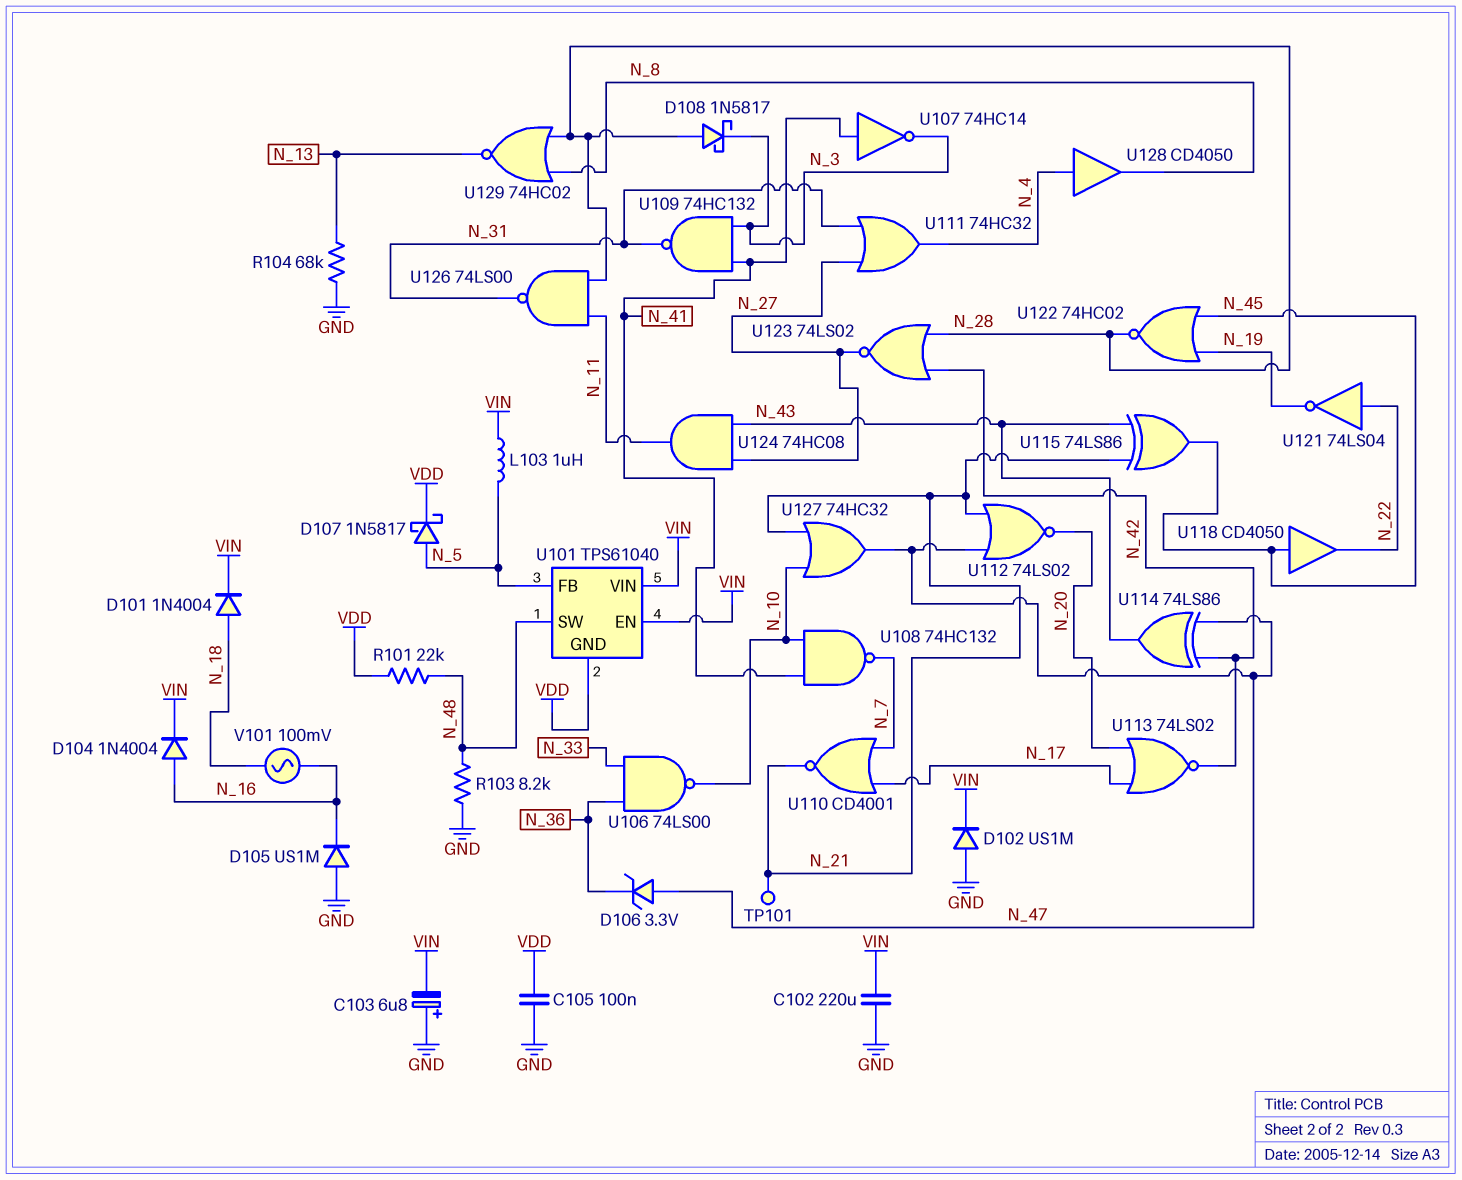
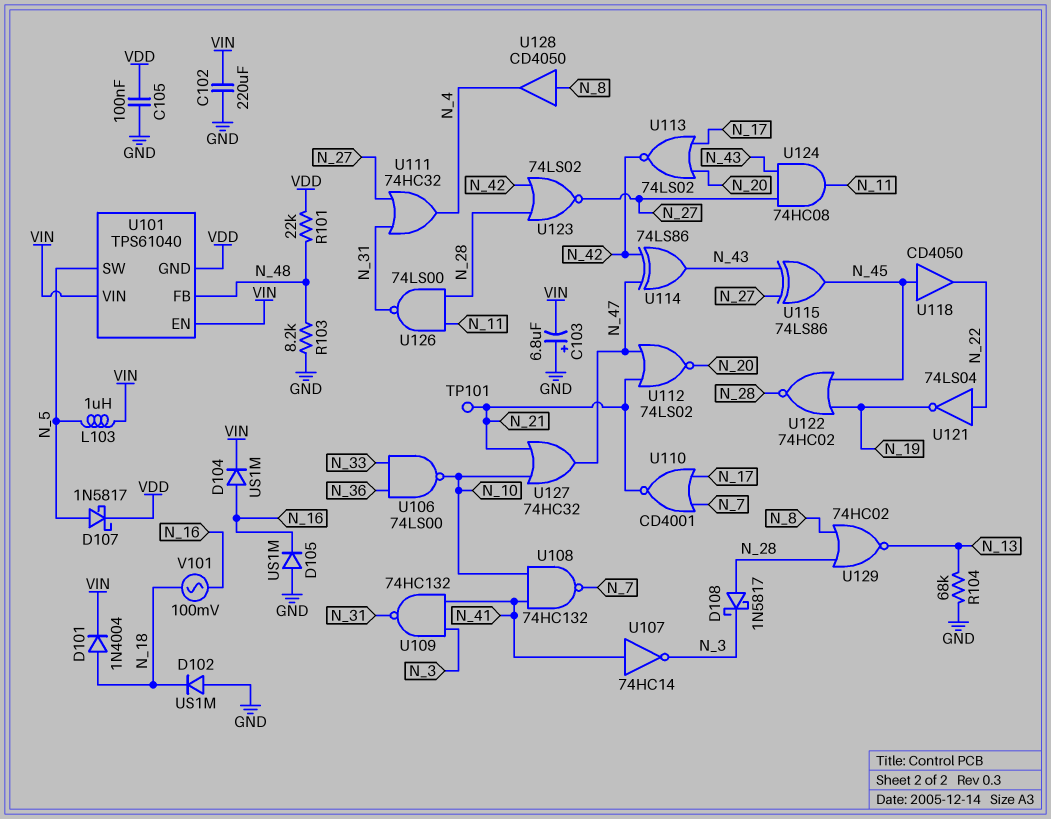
D102: diode US1M (A GND, K VIN) -> diode US1M (A GND, K N_18)
D104: diode 1N4004 (A N_16, K VIN) -> diode US1M (A N_16, K VIN)
D106: zener 3.3V (A N_47, K N_36) -> none
U101 pin FB: N_5 -> N_48
U101 pin SW: N_48 -> N_5
U115: XOR 74LS86 (in N_21, in N_43, out N_45) -> XOR 74LS86 (in N_27, in N_43, out N_45)
U128: buffer CD4050 (in N_4, out N_8) -> buffer CD4050 (in N_8, out N_4)

